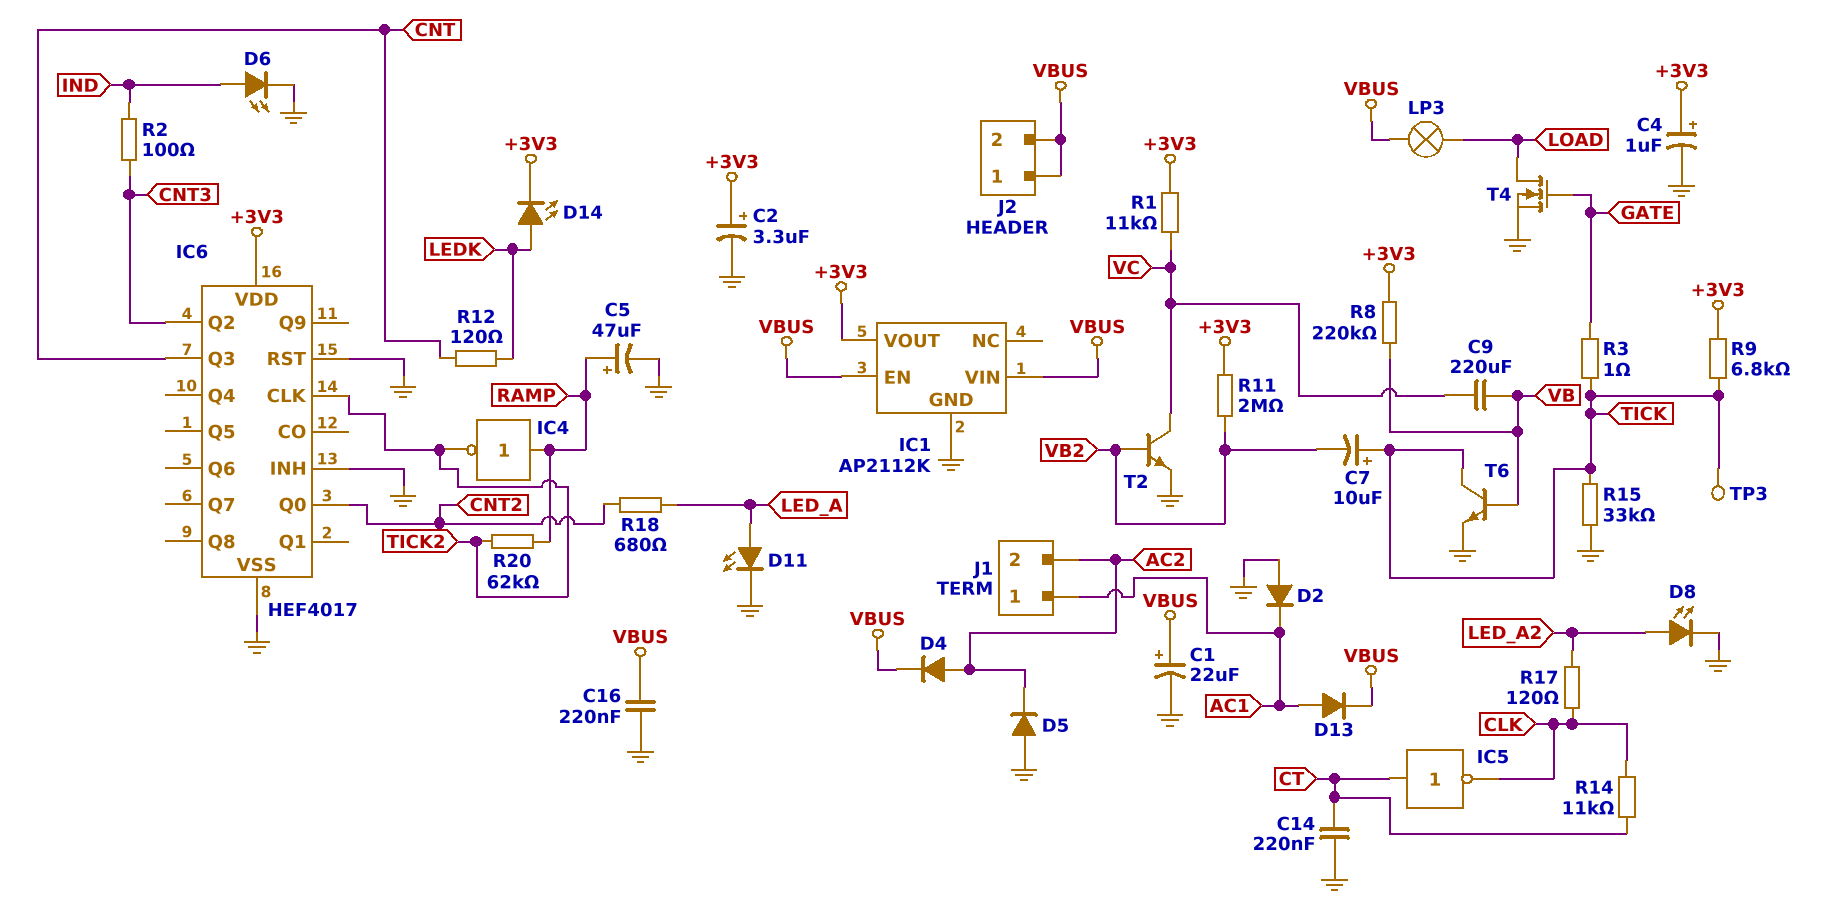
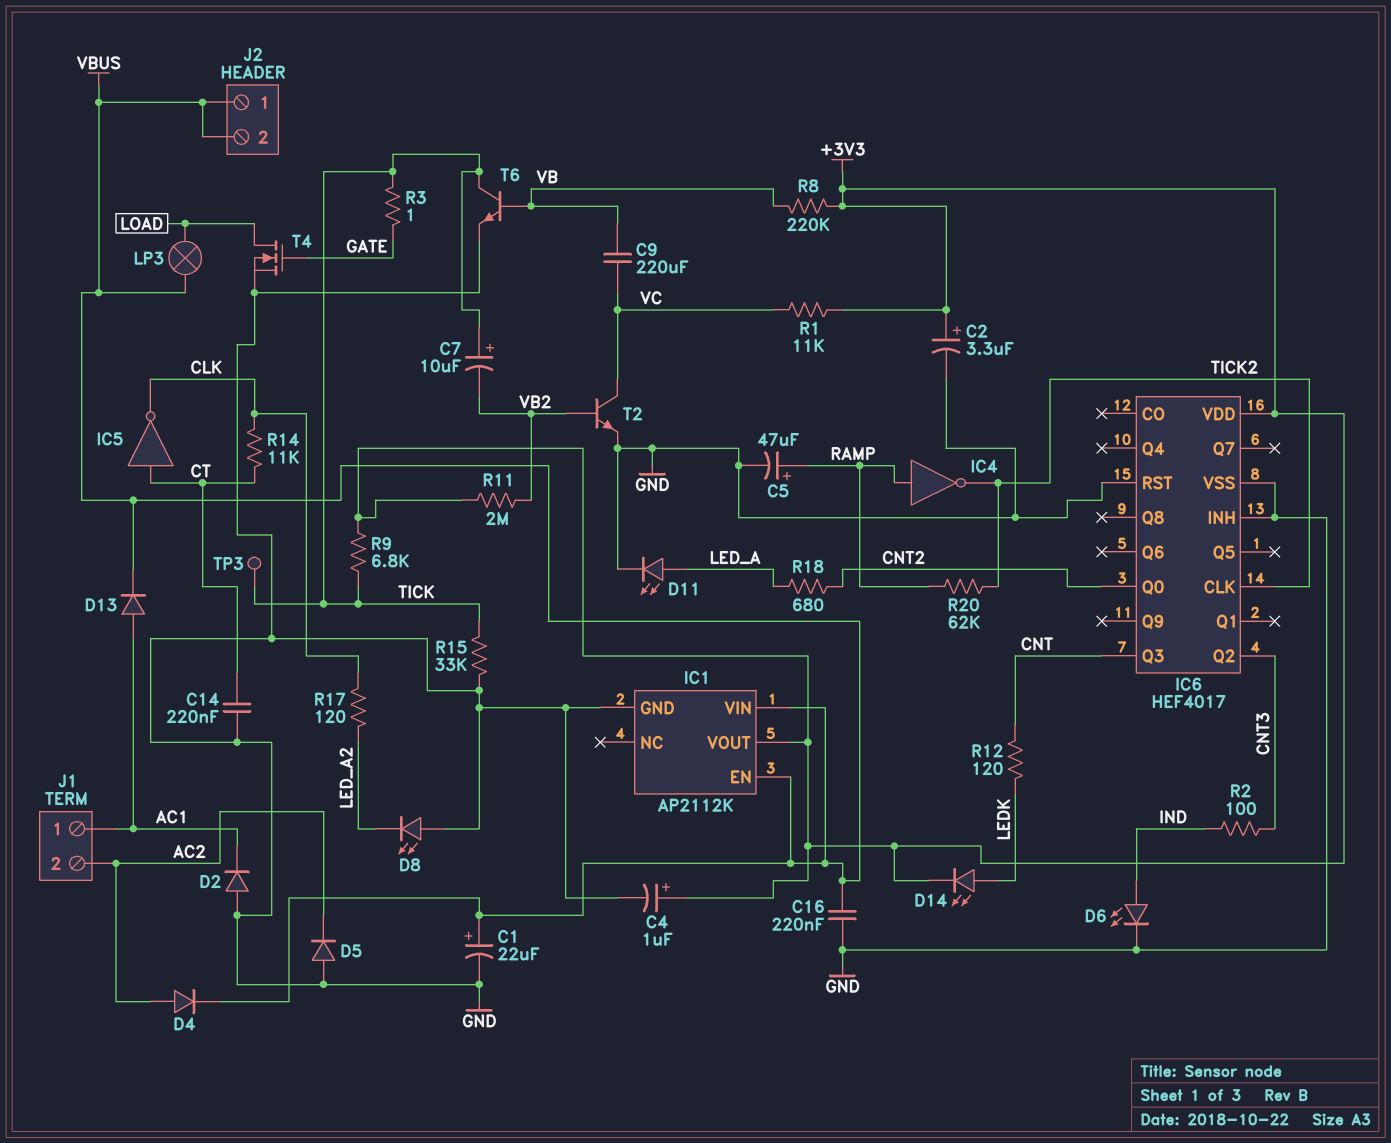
D8: LED (A LED_A2, K GND) -> LED (A GND, K LED_A2)

